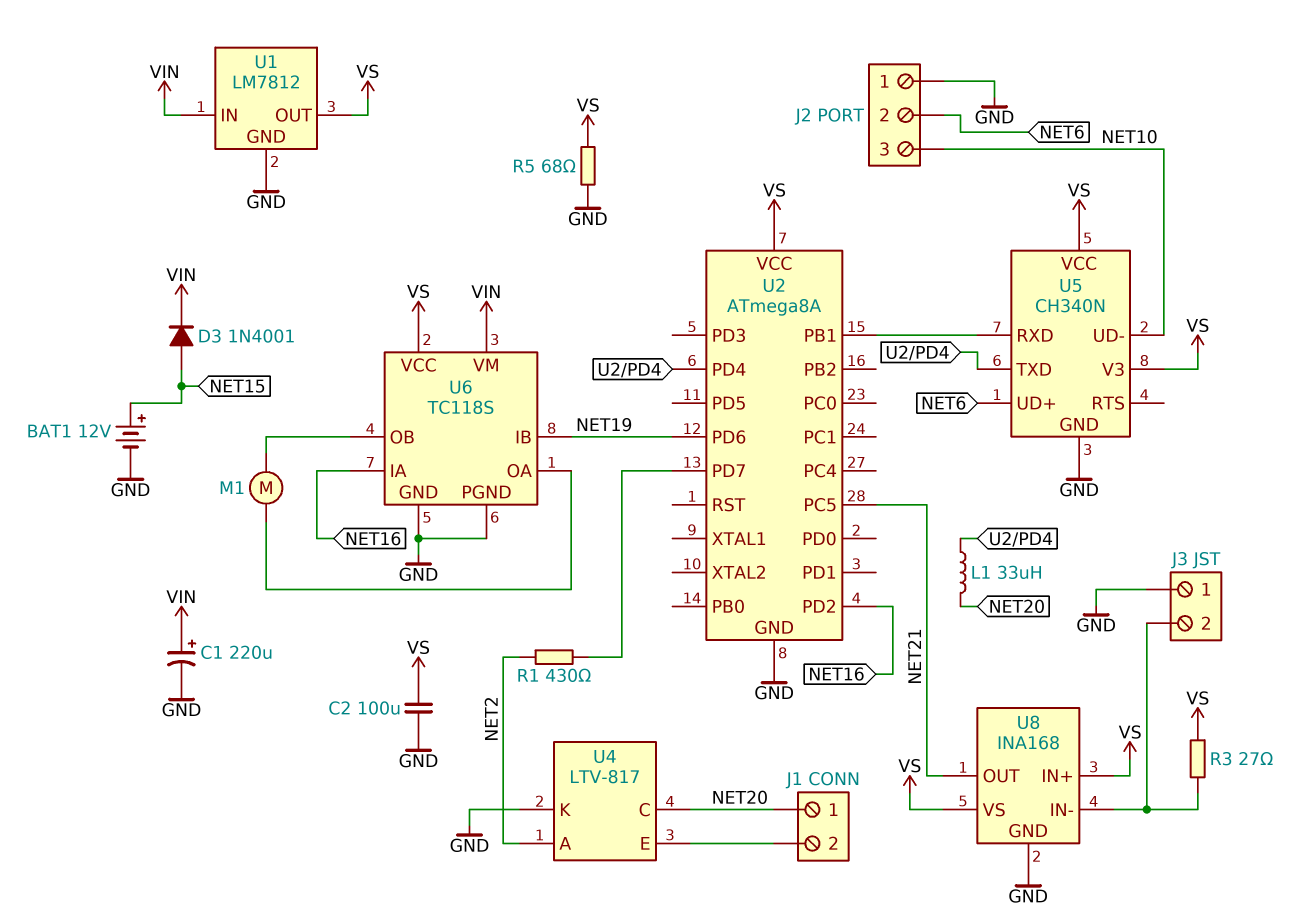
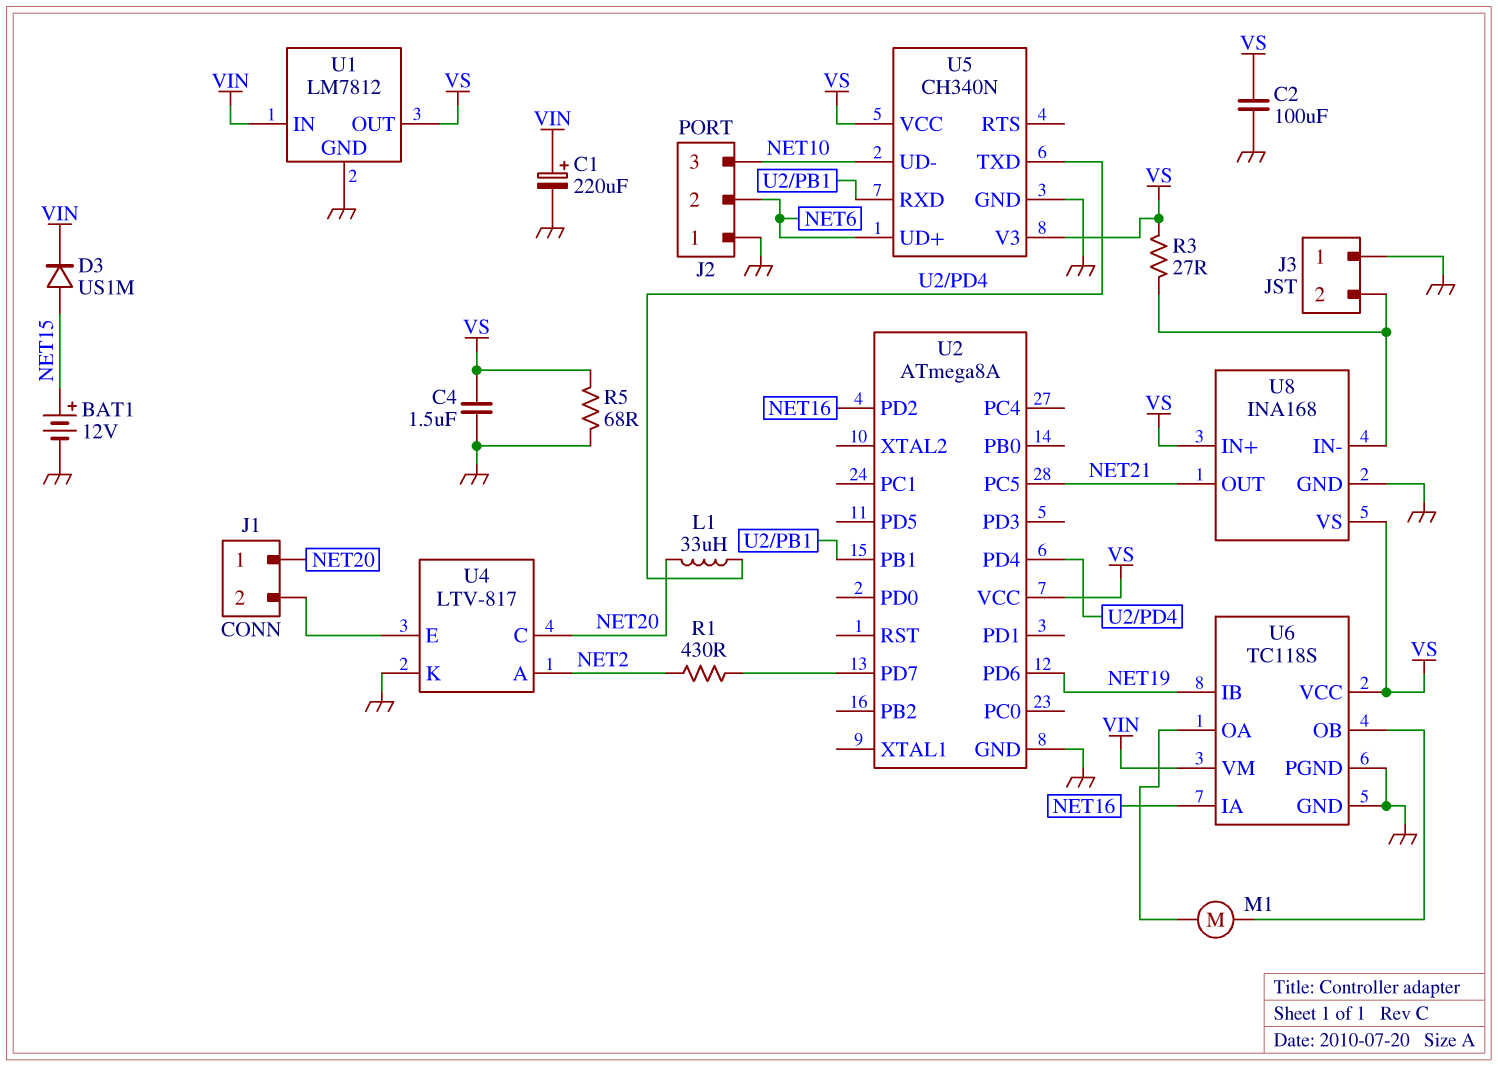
C4: none -> 1.5uF (GND, VS)
D3: diode 1N4001 (A NET15, K VIN) -> diode US1M (A NET15, K VIN)

